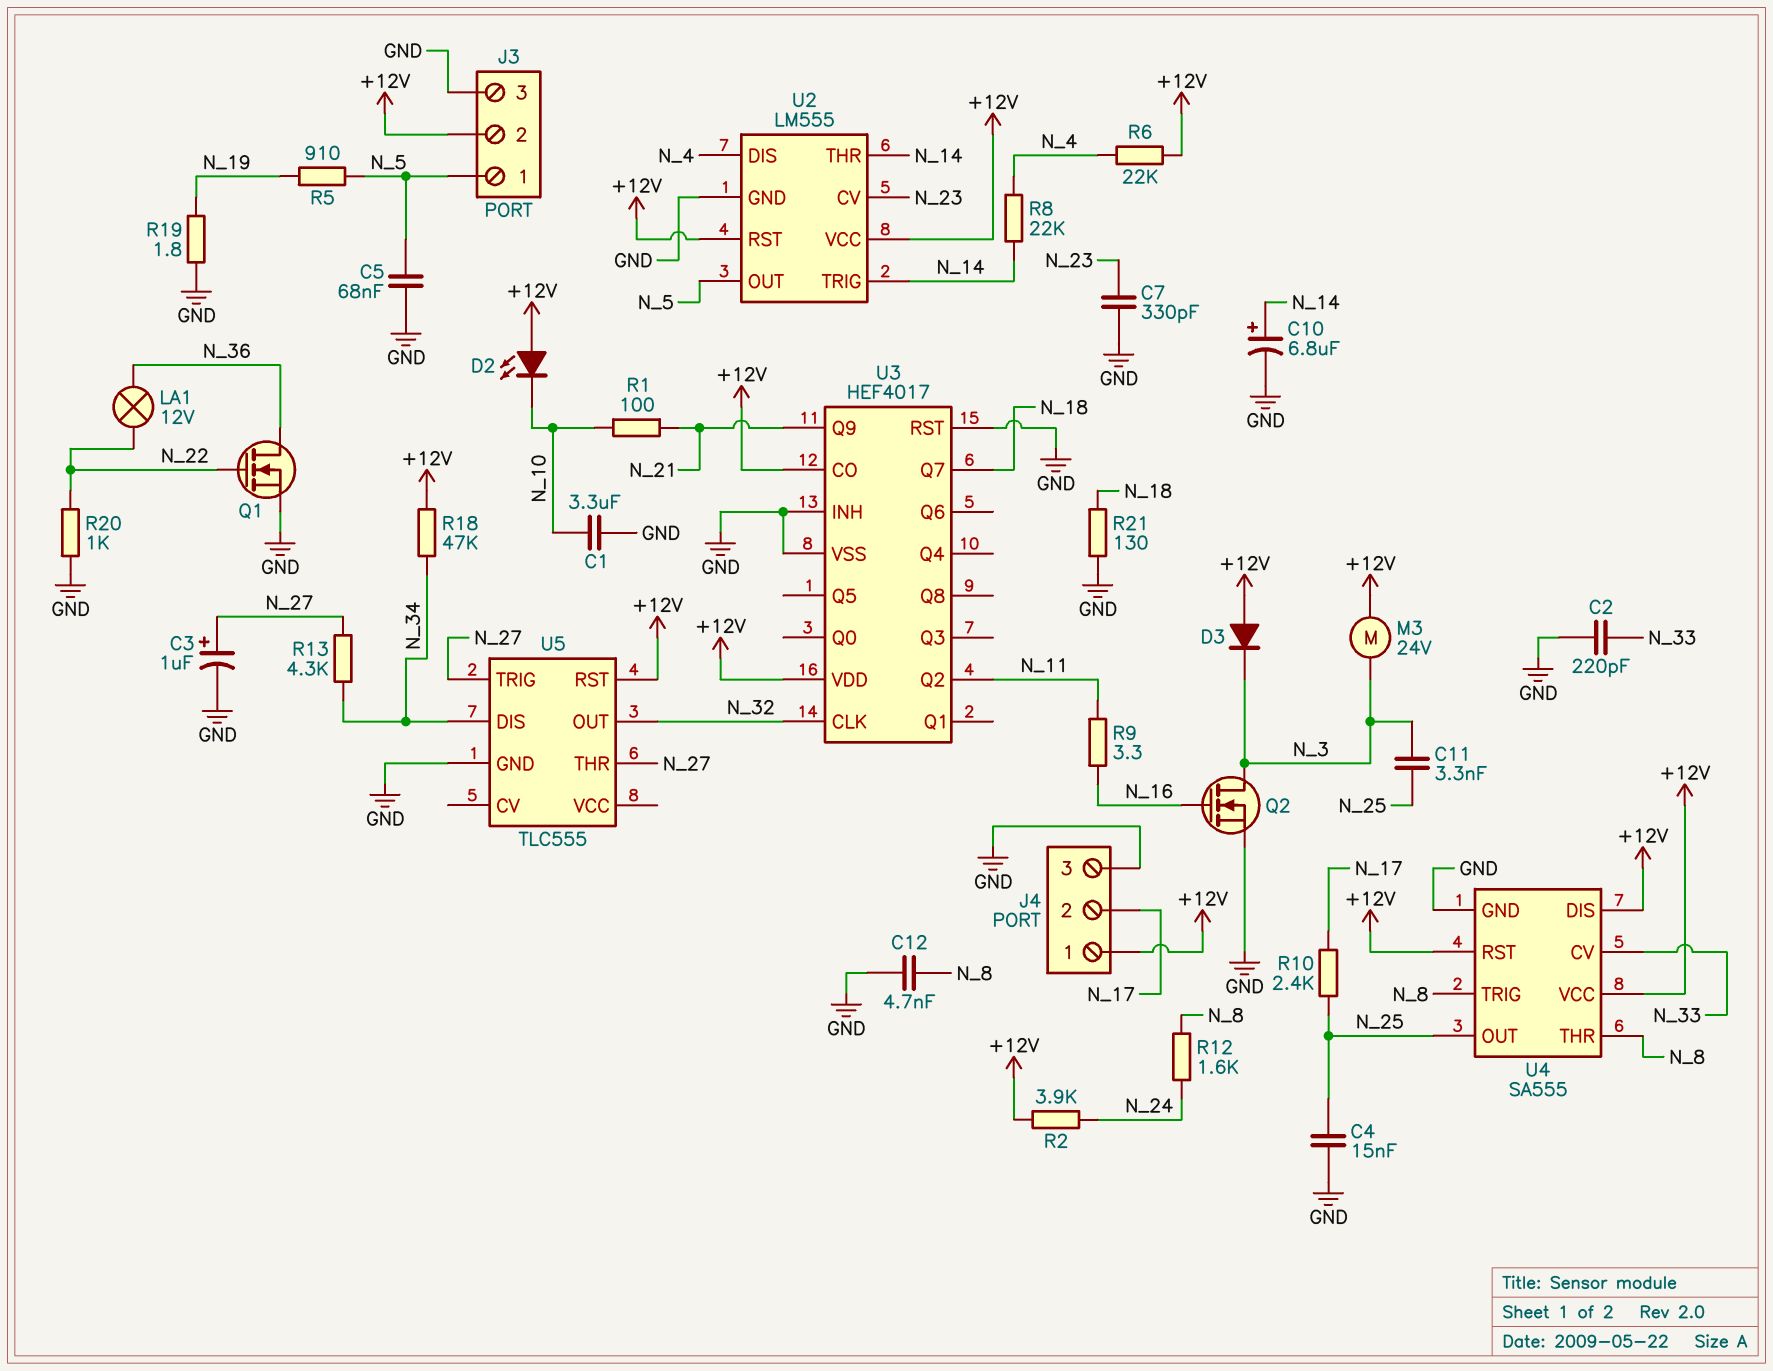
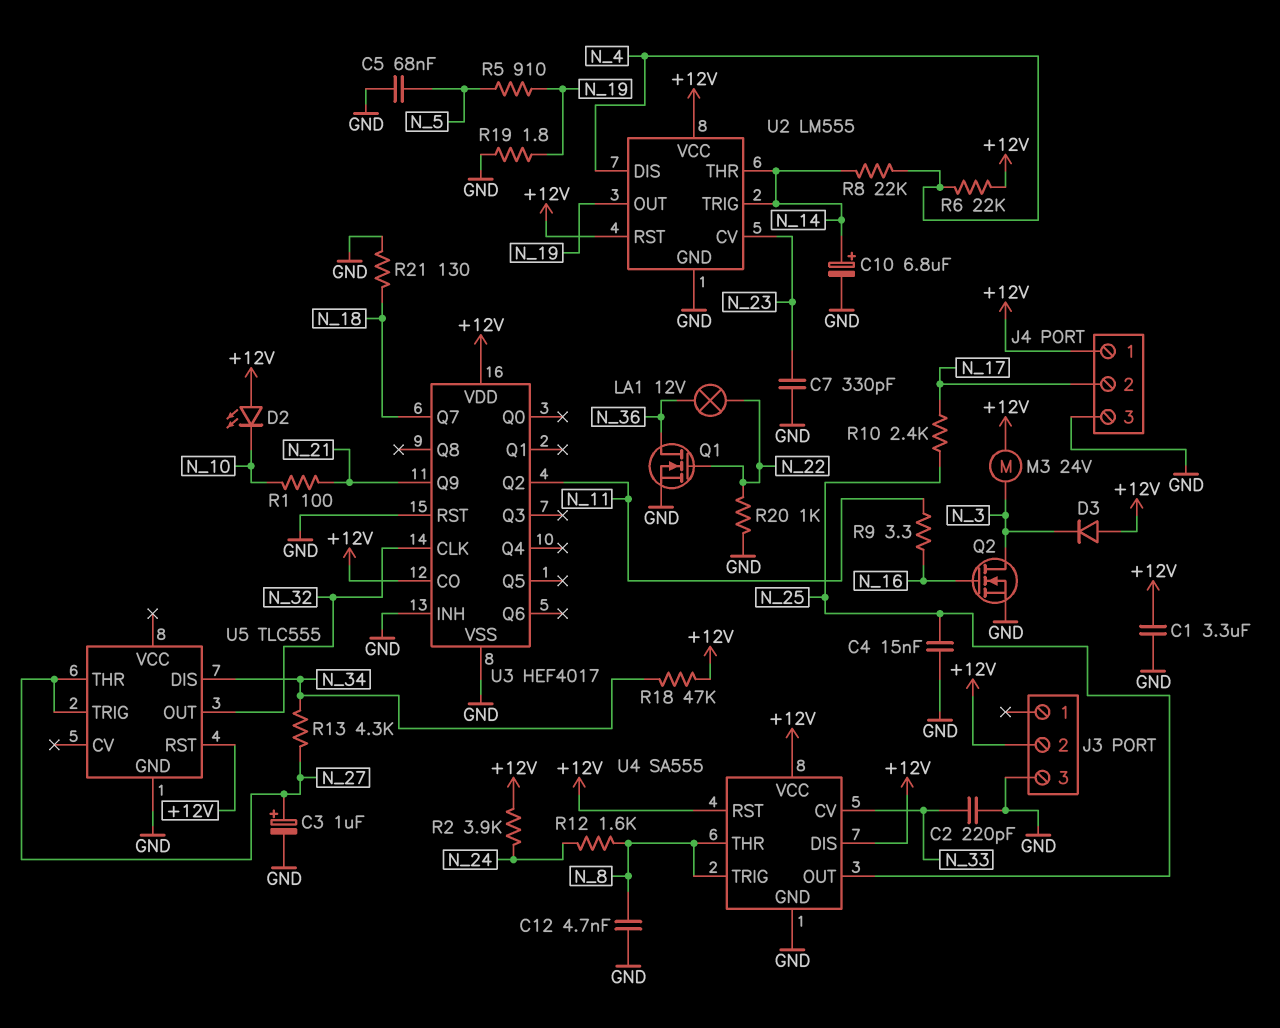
C1: 3.3uF (GND, N_10) -> 3.3uF (+12V, GND)
C11: 3.3nF (N_3, N_25) -> none
J3 pin 1: N_5 -> none
U2 pin OUT: N_5 -> N_19

